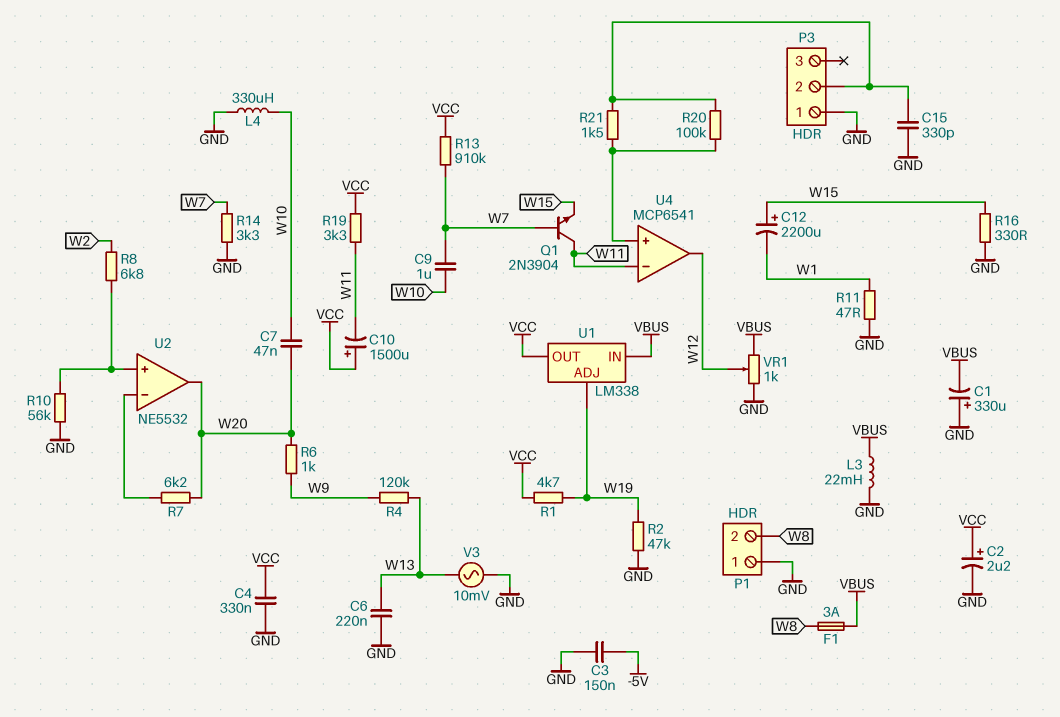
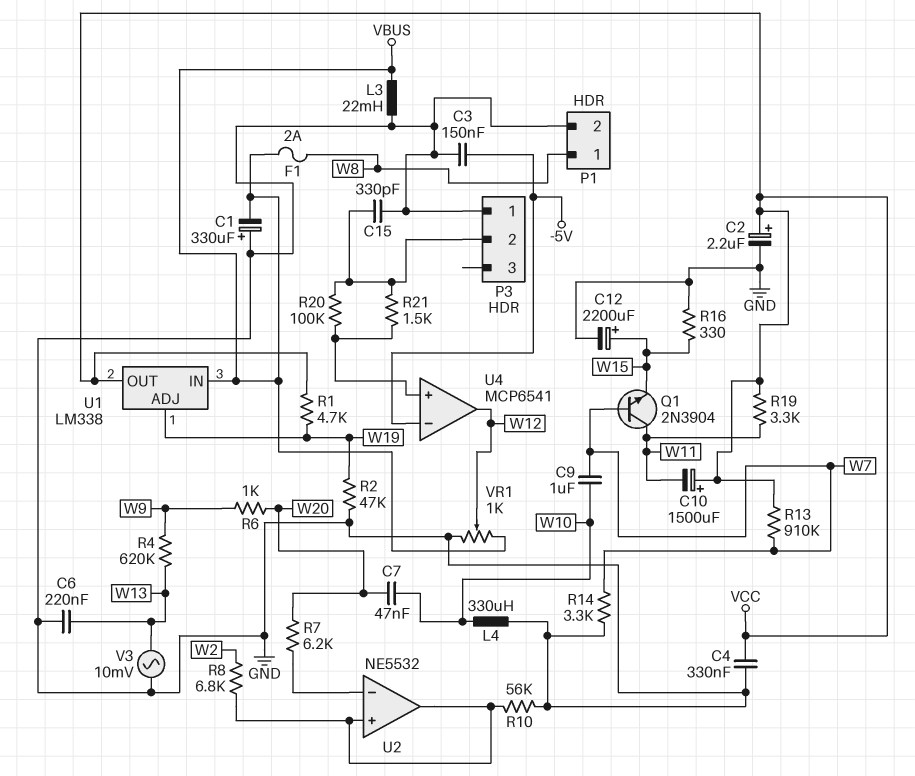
C12: 2200uF (plus W15, minus W1) -> 2200uF (plus W15, minus GND)
F1: 3A (VBUS, W8) -> 2A (VBUS, W8)
P1 pin 1: GND -> W8
P1 pin 2: W8 -> GND
R4: 120k (W9, W13) -> 620k (W9, W13)
R11: 47 (GND, W1) -> none
U2 pin out: W20 -> U2/in+
U4 pin in-: W11 -> -5V

